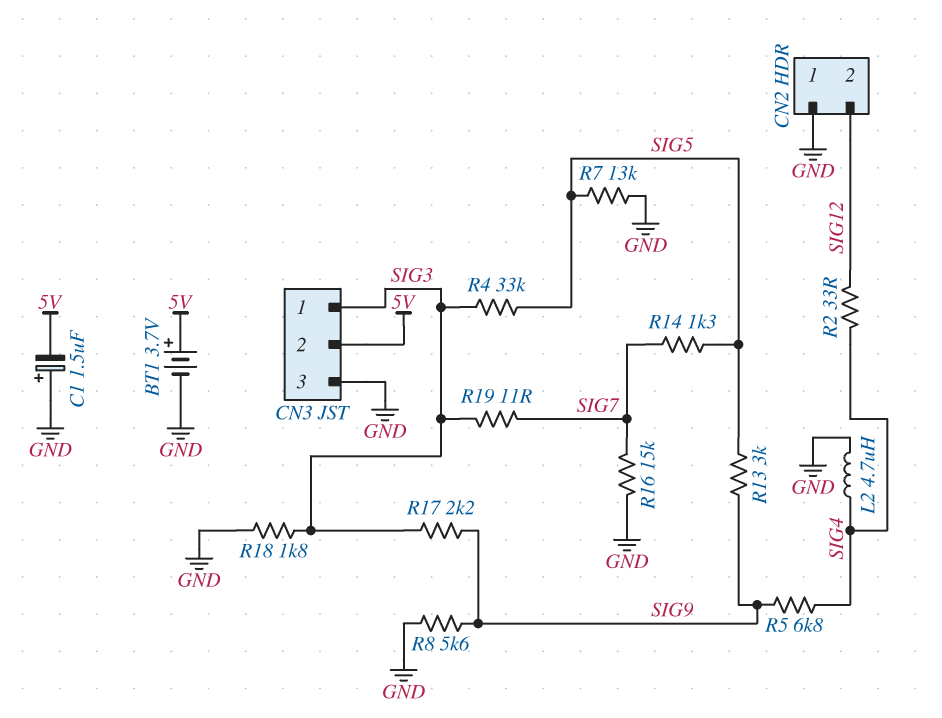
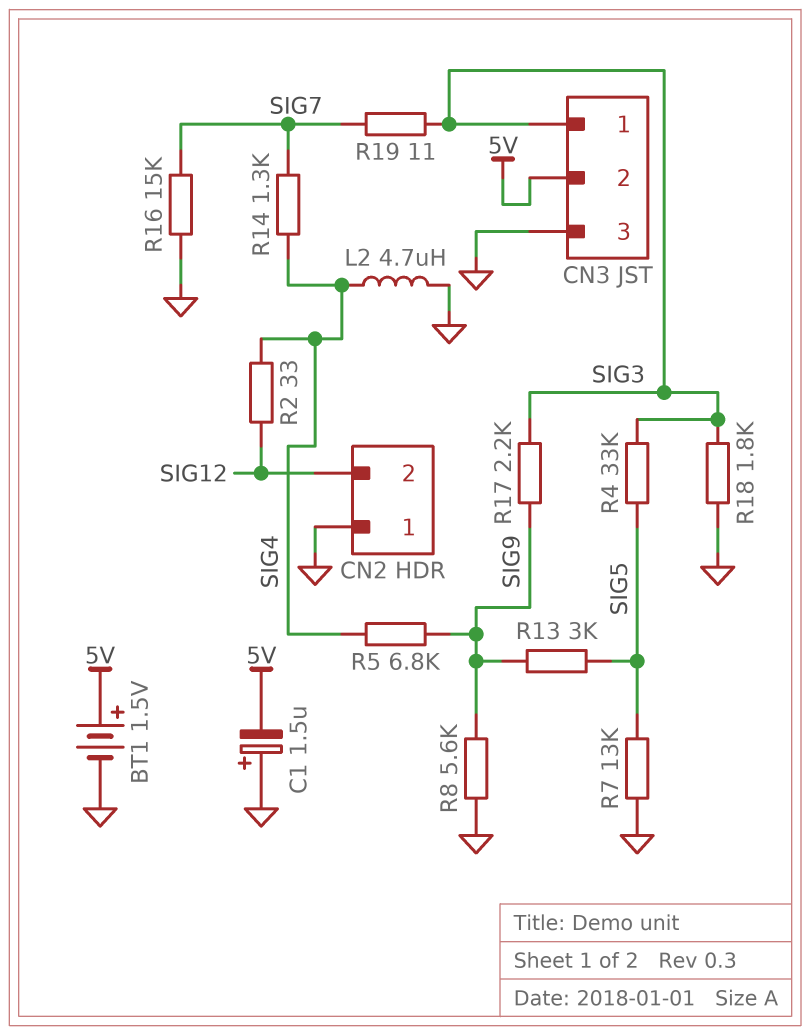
BT1: 3.7V (plus 5V, minus GND) -> 1.5V (plus 5V, minus GND)
R14: 1.3k (SIG5, SIG7) -> 1.3k (SIG4, SIG7)

